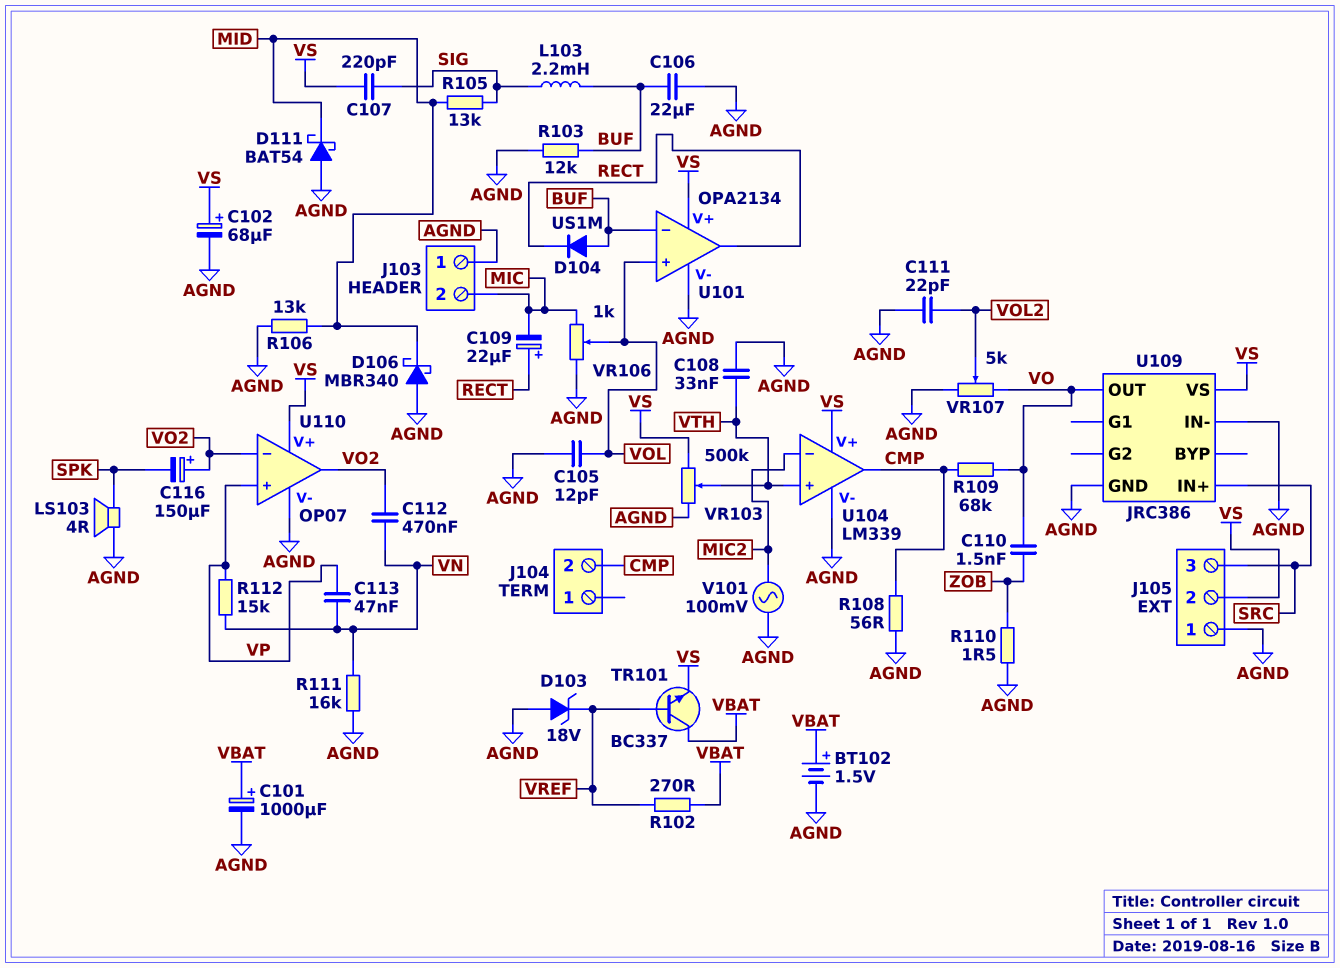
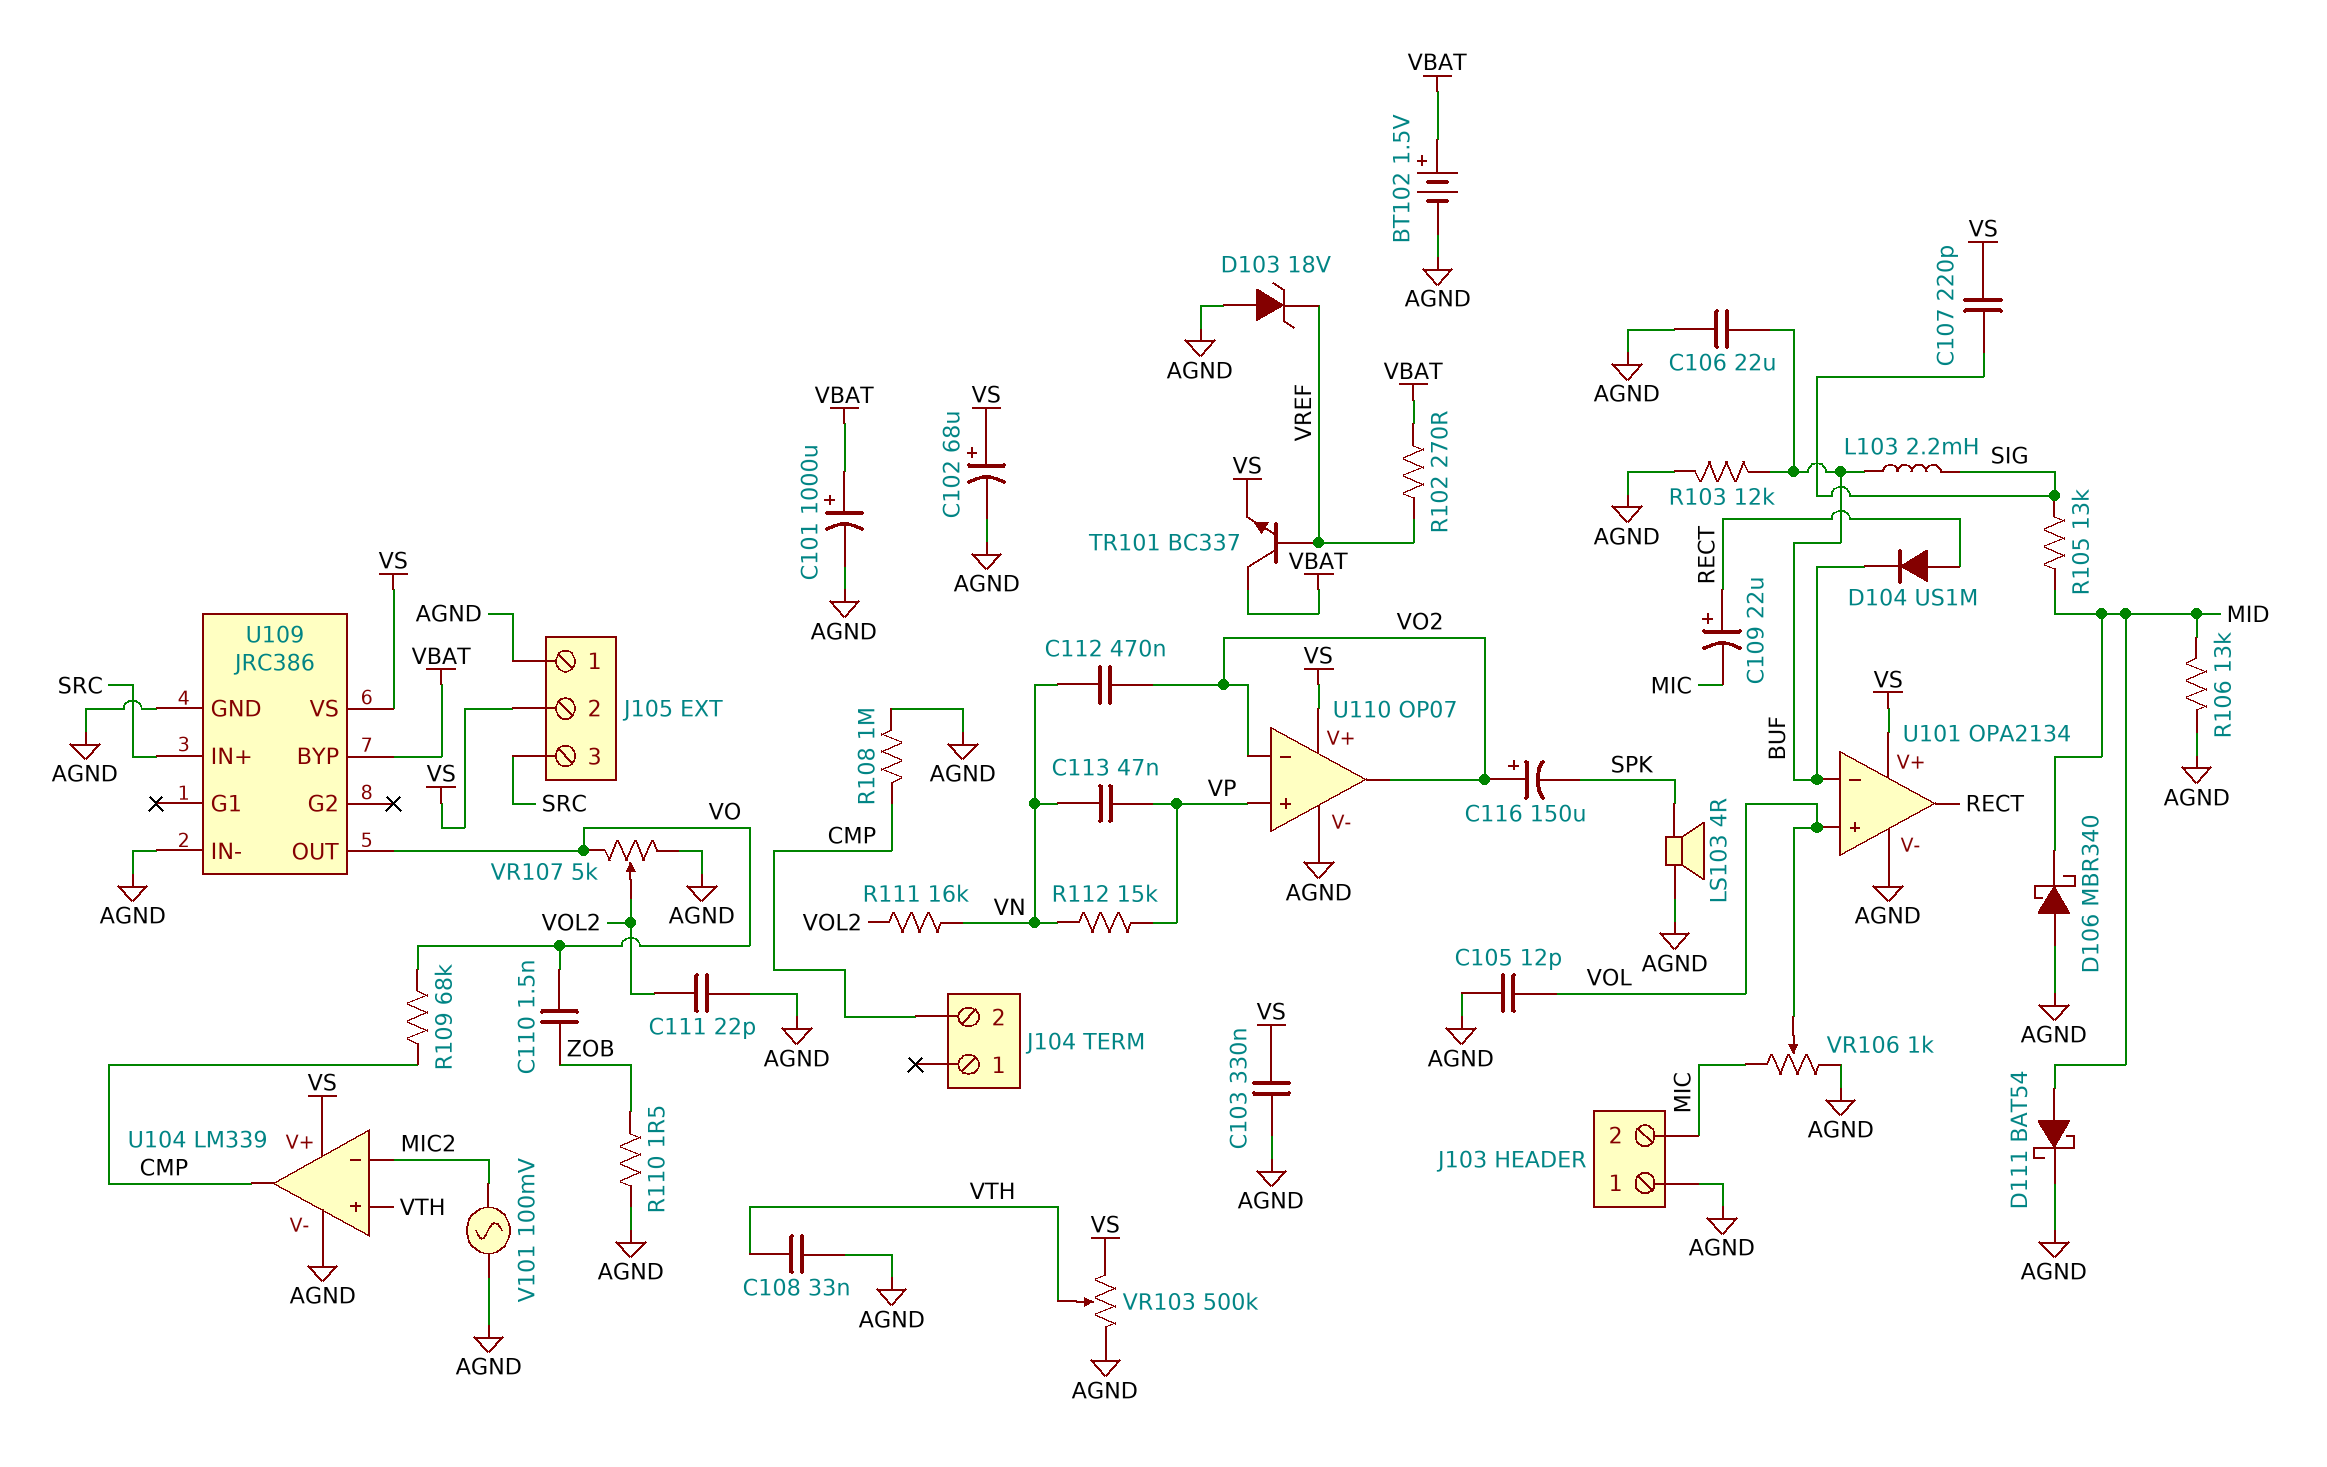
C103: none -> 330nF (AGND, VS)
D104: diode US1M (A BUF, K RECT) -> diode US1M (A RECT, K BUF)
D111: schottky BAT54 (A AGND, K MID) -> schottky BAT54 (A MID, K AGND)
R108: 56 (AGND, CMP) -> 1M (AGND, CMP)
R111: 16k (AGND, VN) -> 16k (VN, VOL2)
U109 pin BYP: none -> VBAT

